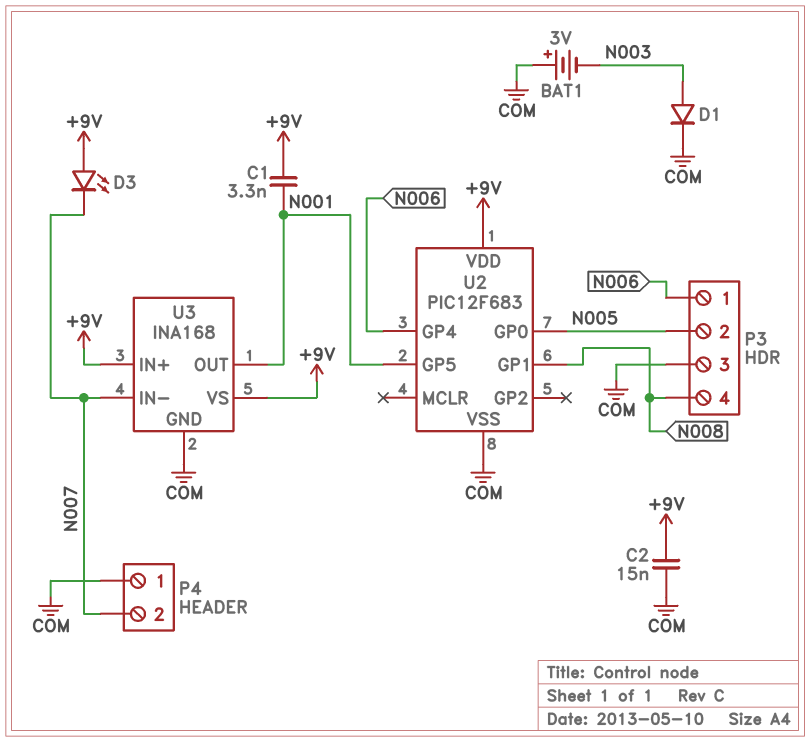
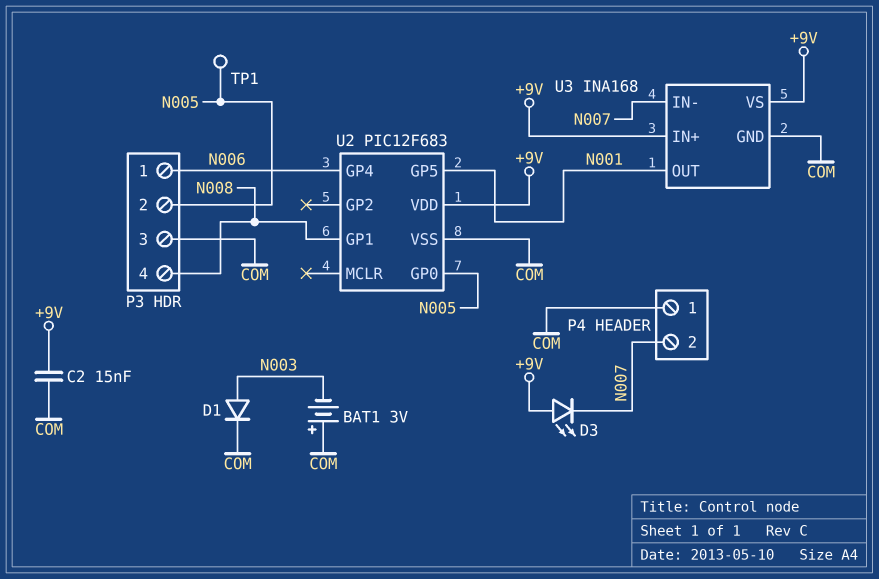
C1: 3.3nF (+9V, N001) -> none
TP1: none -> test point (N005)

